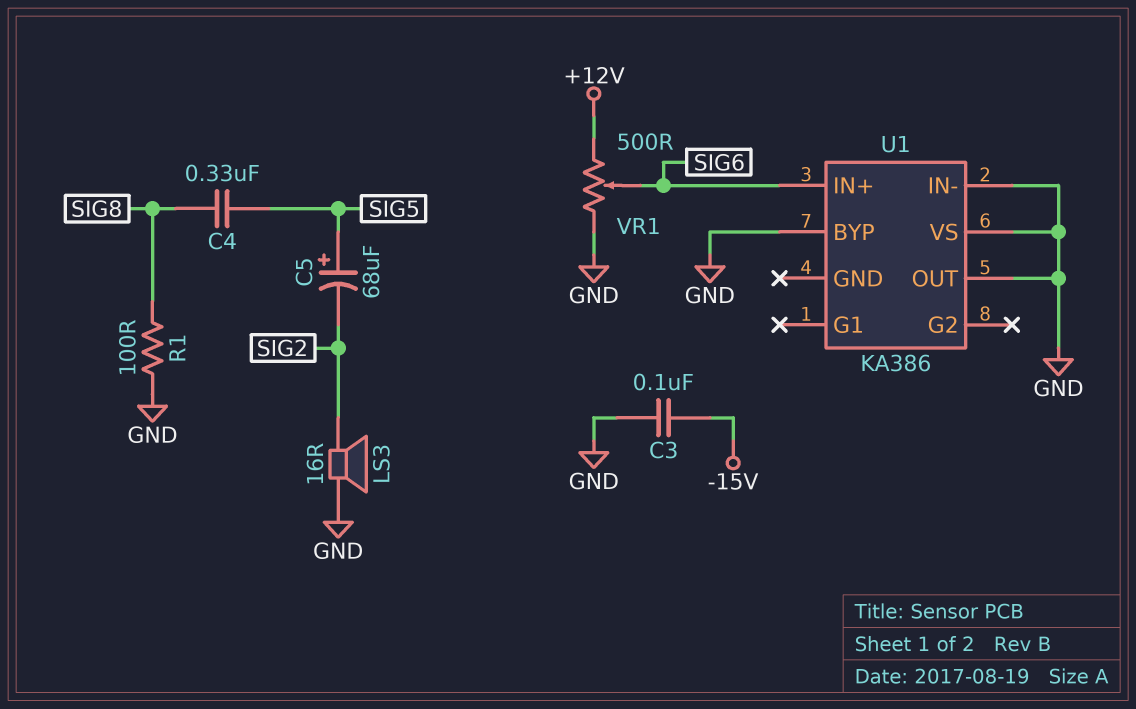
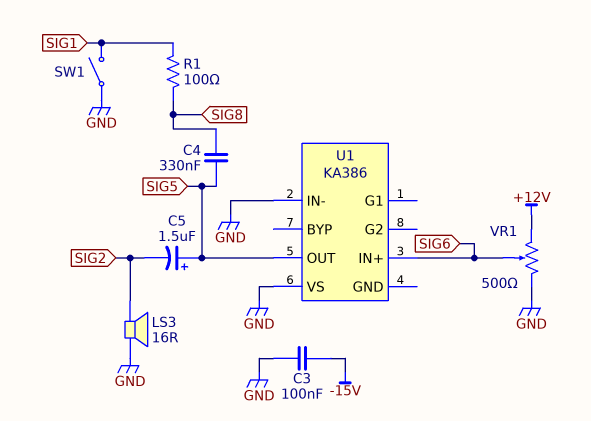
C5: 68uF (plus SIG5, minus SIG2) -> 1.5uF (plus SIG5, minus SIG2)
R1: 100 (GND, SIG8) -> 100 (SIG1, SIG8)
SW1: none -> switch (GND, SIG1)
U1 pin BYP: GND -> none
U1 pin OUT: GND -> SIG5

